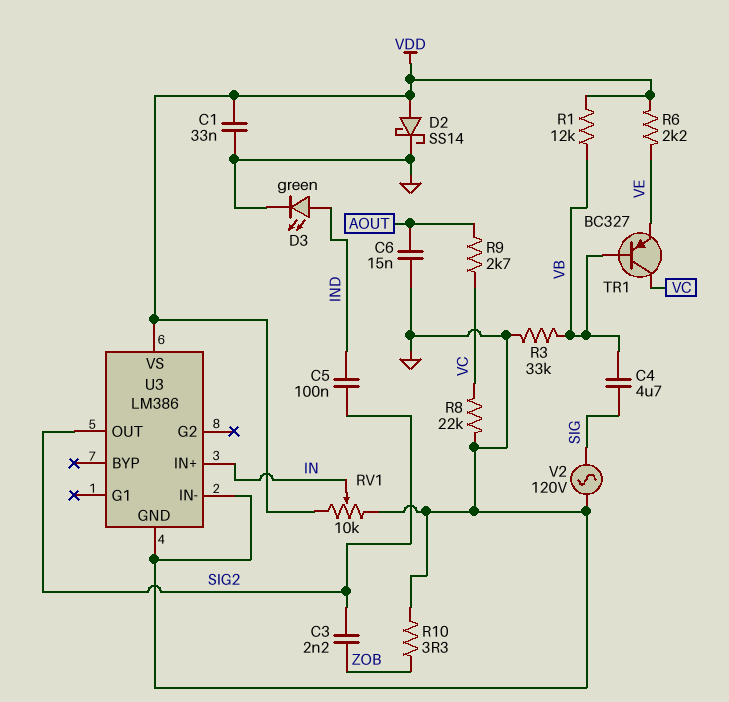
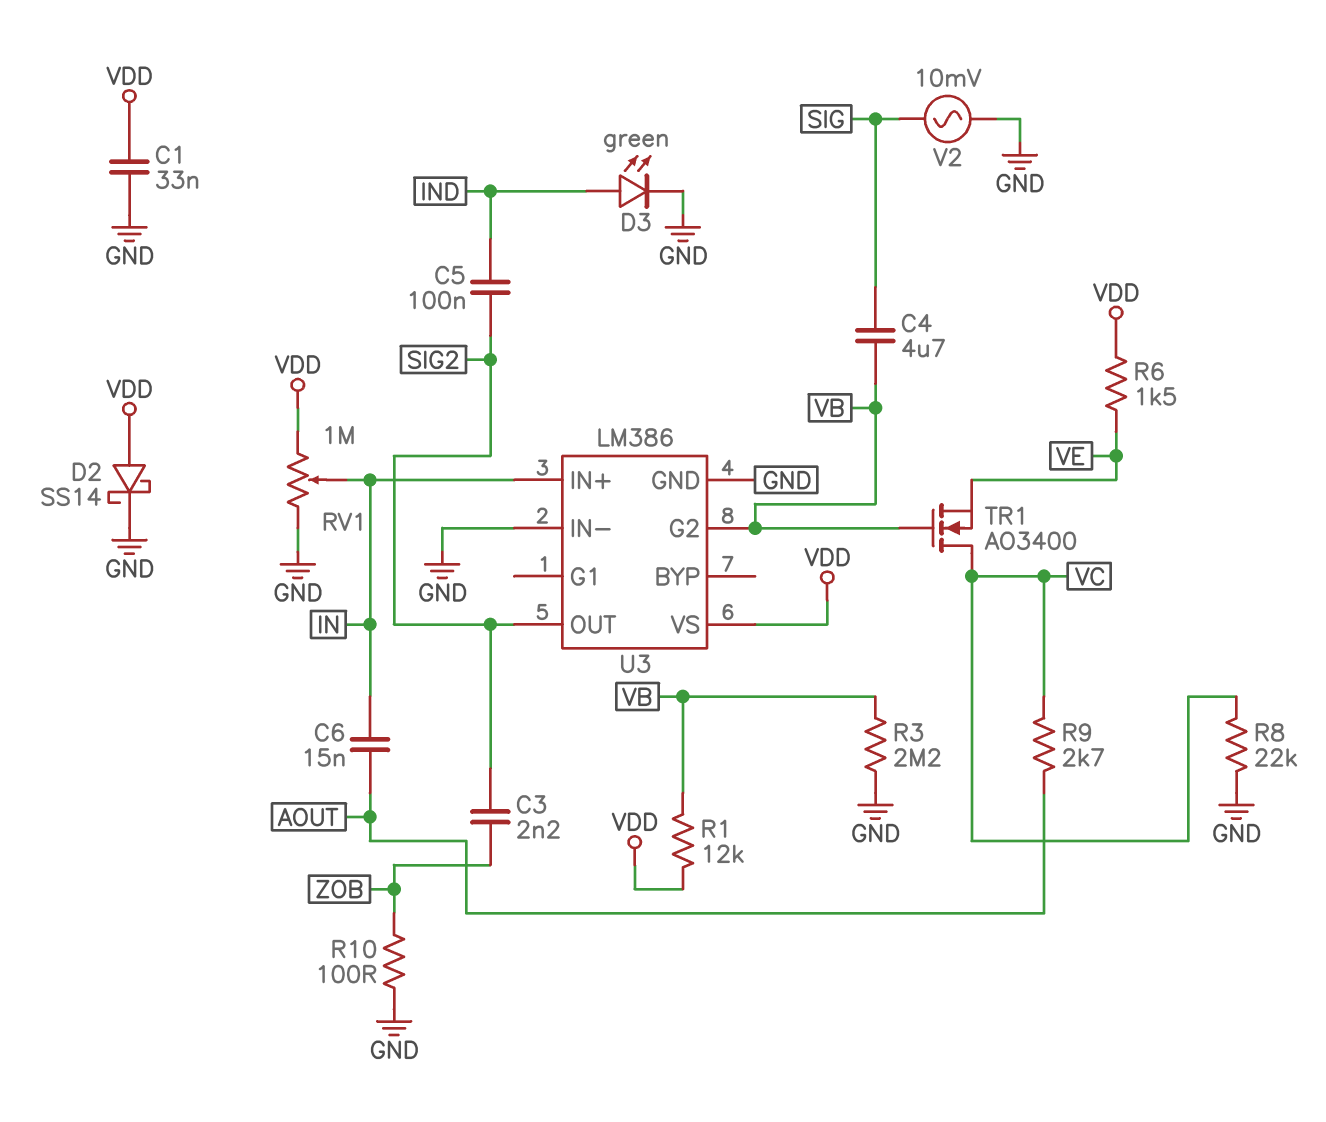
C6: 15nF (AOUT, GND) -> 15nF (AOUT, IN)
R3: 33k (GND, VB) -> 2.2M (GND, VB)
R6: 2.2k (VDD, VE) -> 1.5k (VDD, VE)
R10: 3.3 (GND, ZOB) -> 100 (GND, ZOB)
RV1: 10k (GND, VDD, wiper IN) -> 1M (GND, VDD, wiper IN)
TR1: PNP BC327 (B VB, C VC, E VE) -> NMOS AO3400 (G VB, D VC, S VE)
U3 pin G2: none -> VB
V2: AC 120V (GND, SIG) -> AC 10mV (GND, SIG)

